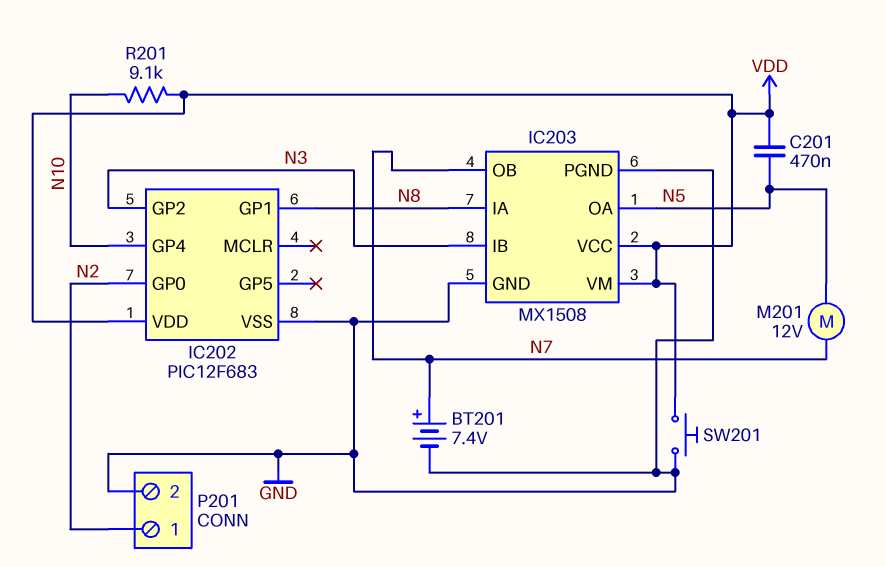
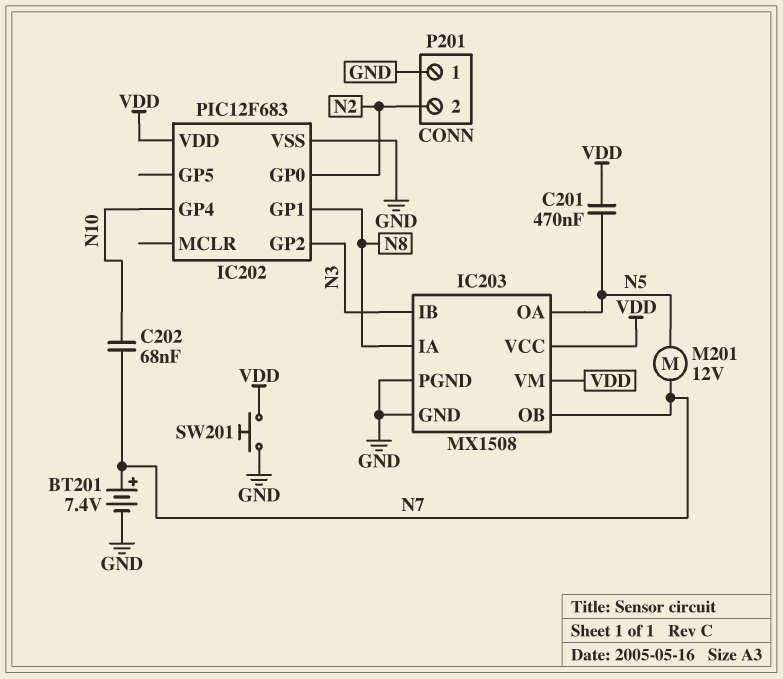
C202: none -> 68nF (N7, N10)
P201 pin 1: N2 -> GND
P201 pin 2: GND -> N2
R201: 9.1k (N10, VDD) -> none

